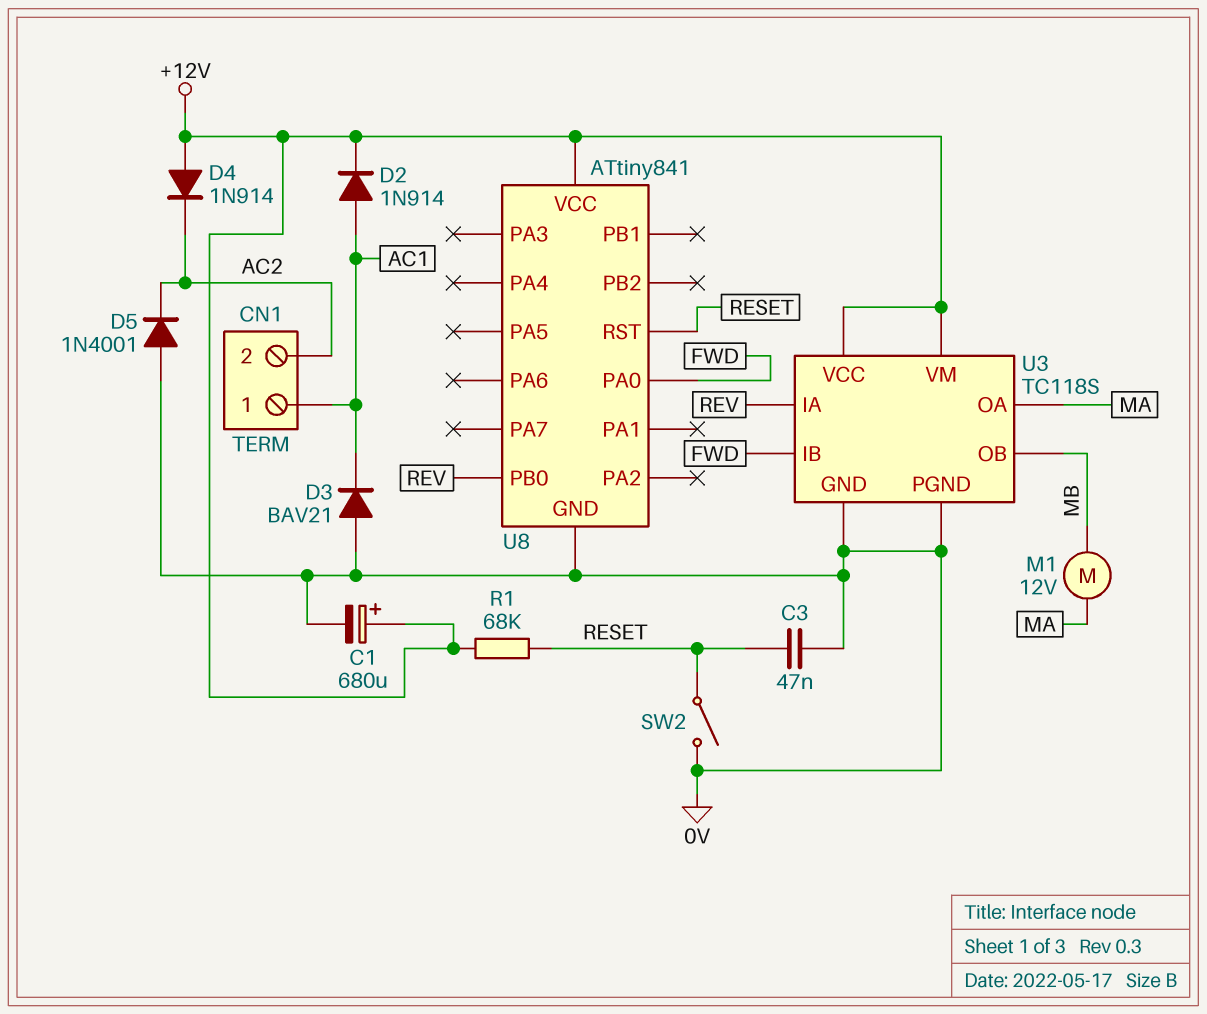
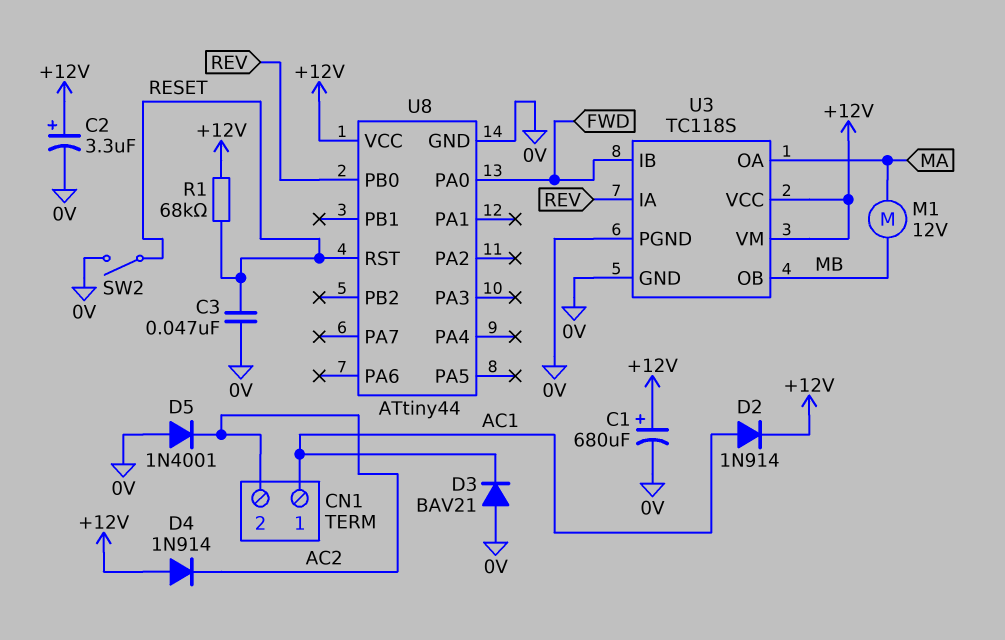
C2: none -> 3.3uF (plus +12V, minus 0V)
U8: ATtiny841 -> ATtiny44

